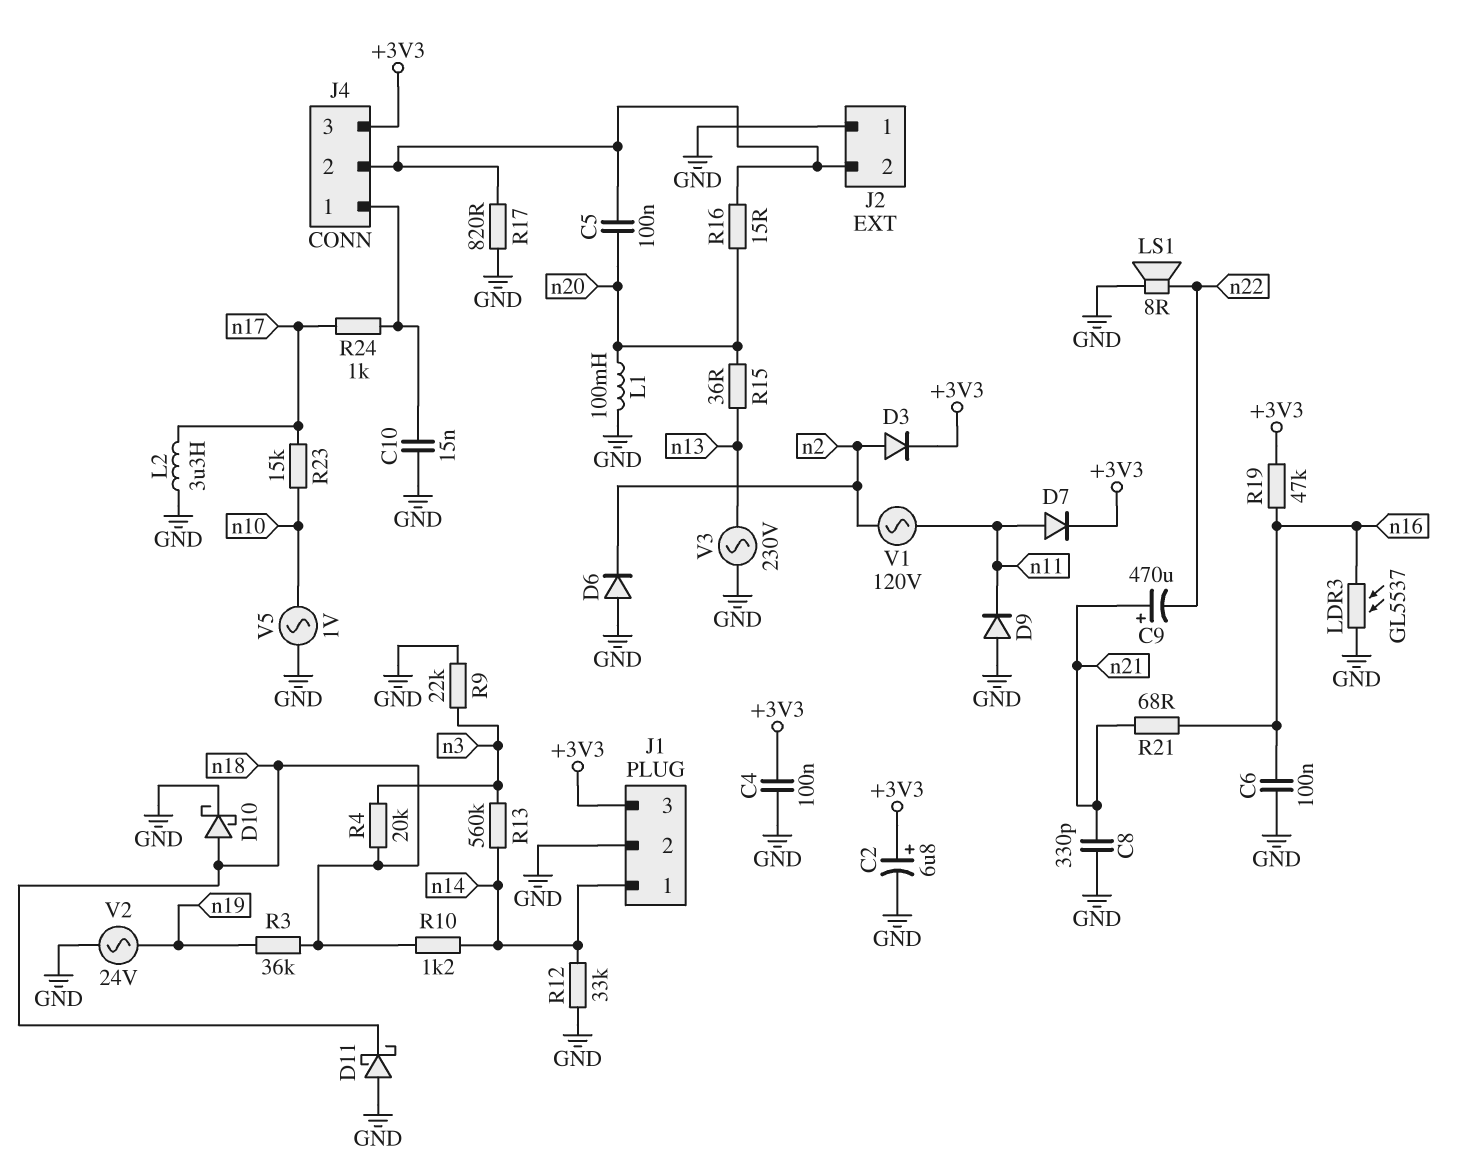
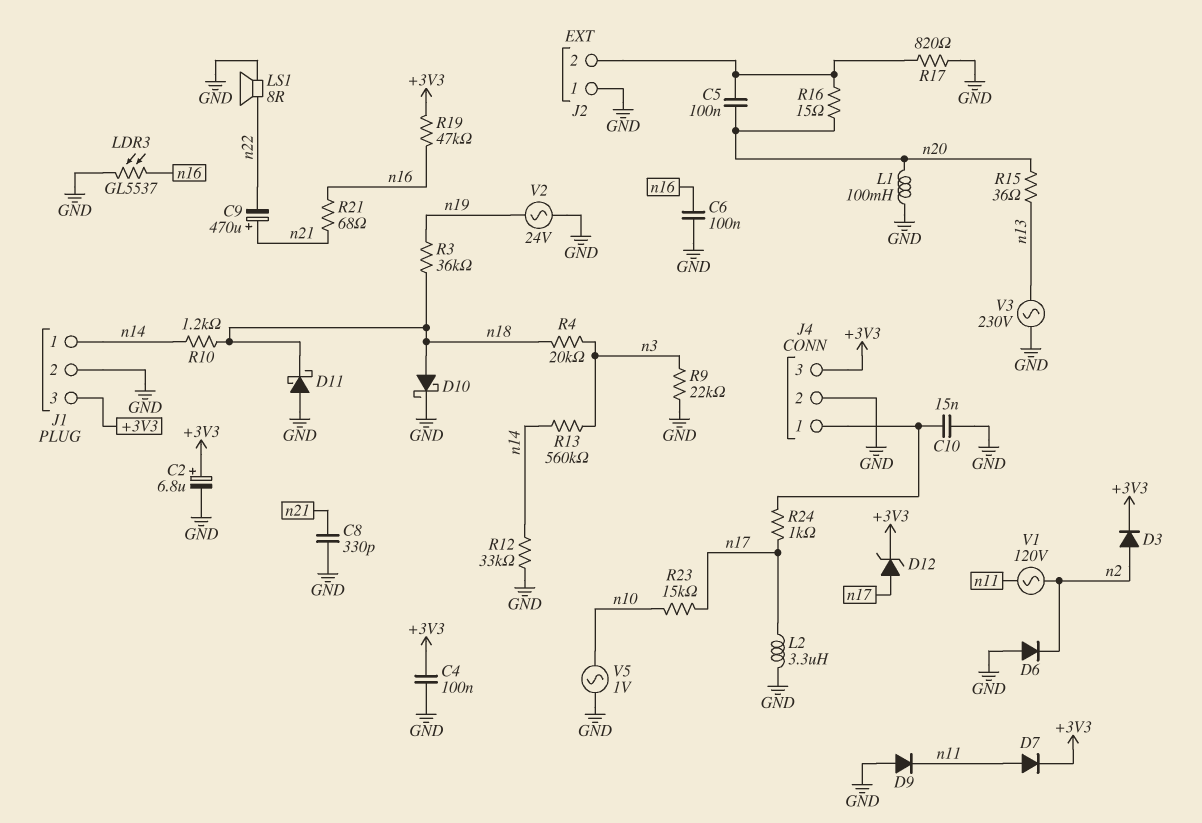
D12: none -> zener (A n17, K +3V3)
J4 pin 2: J2/2 -> GND

